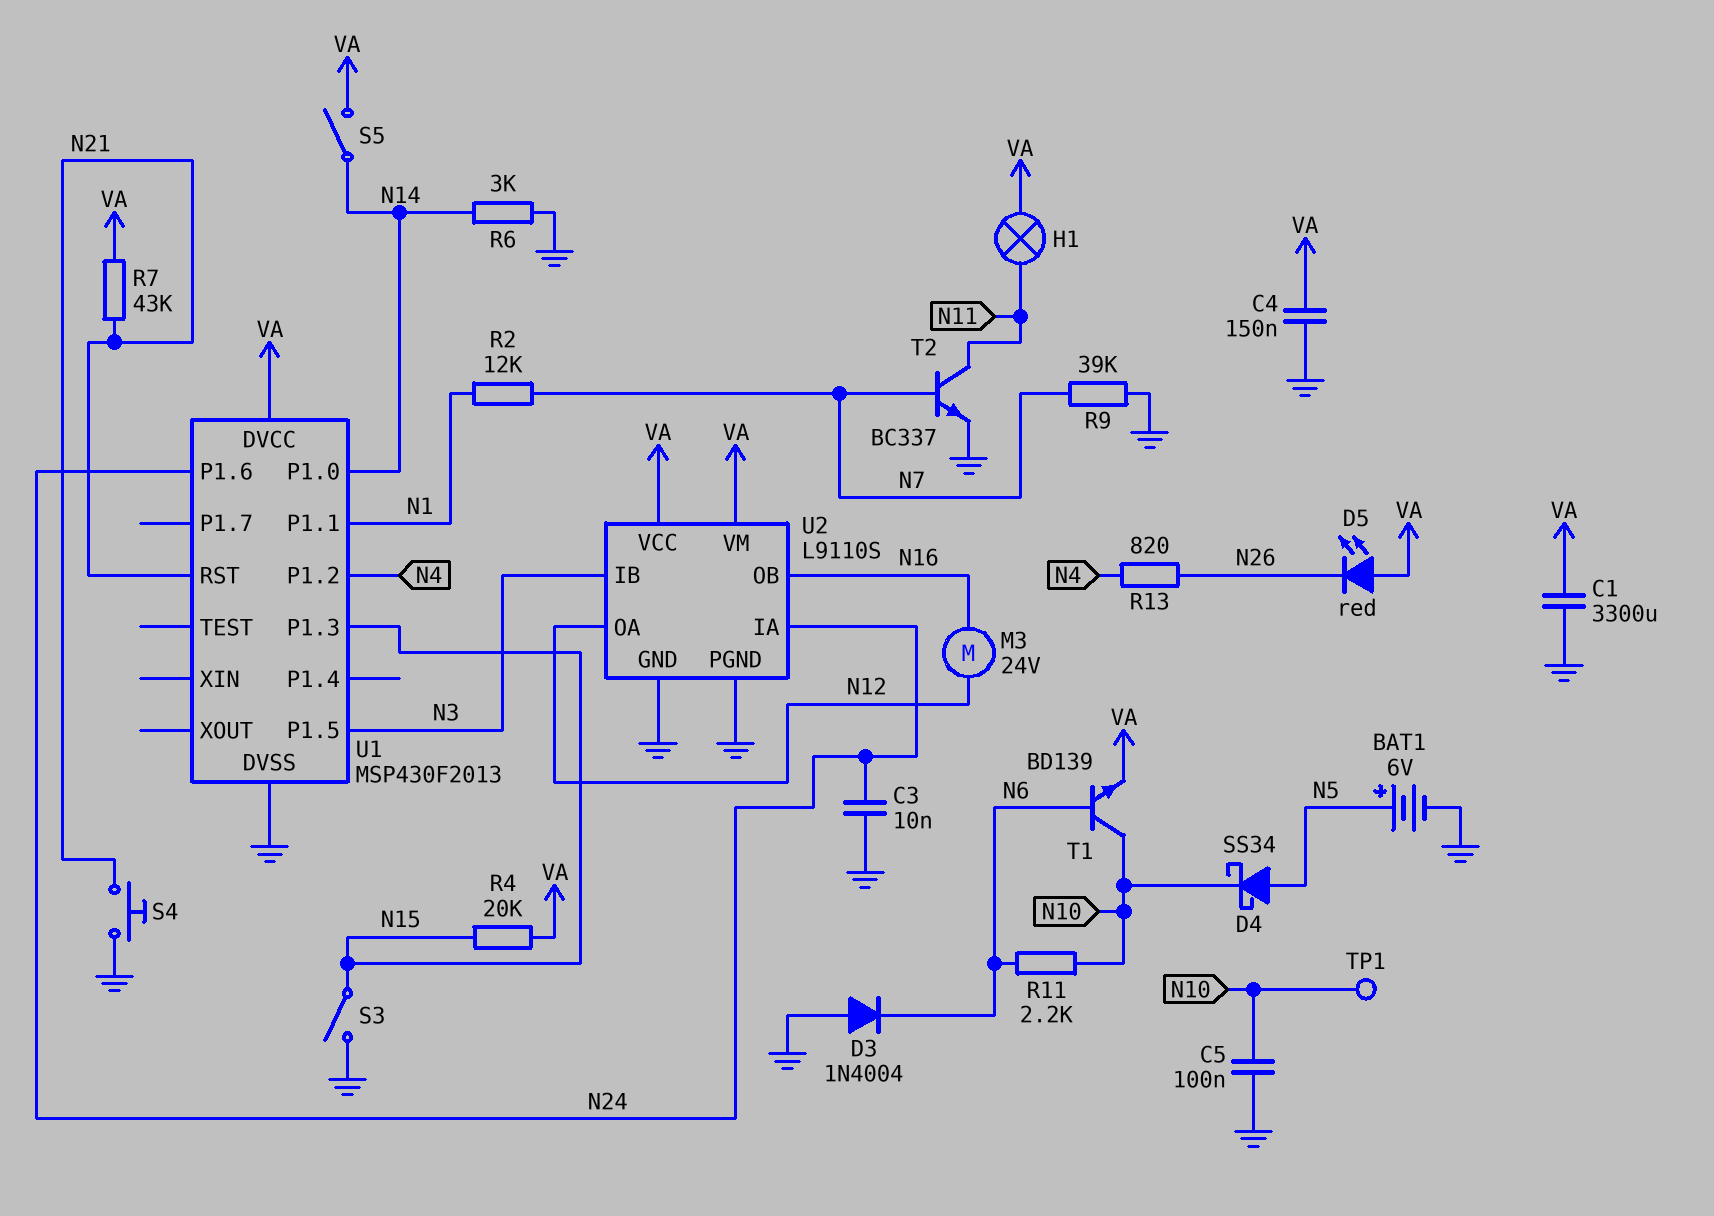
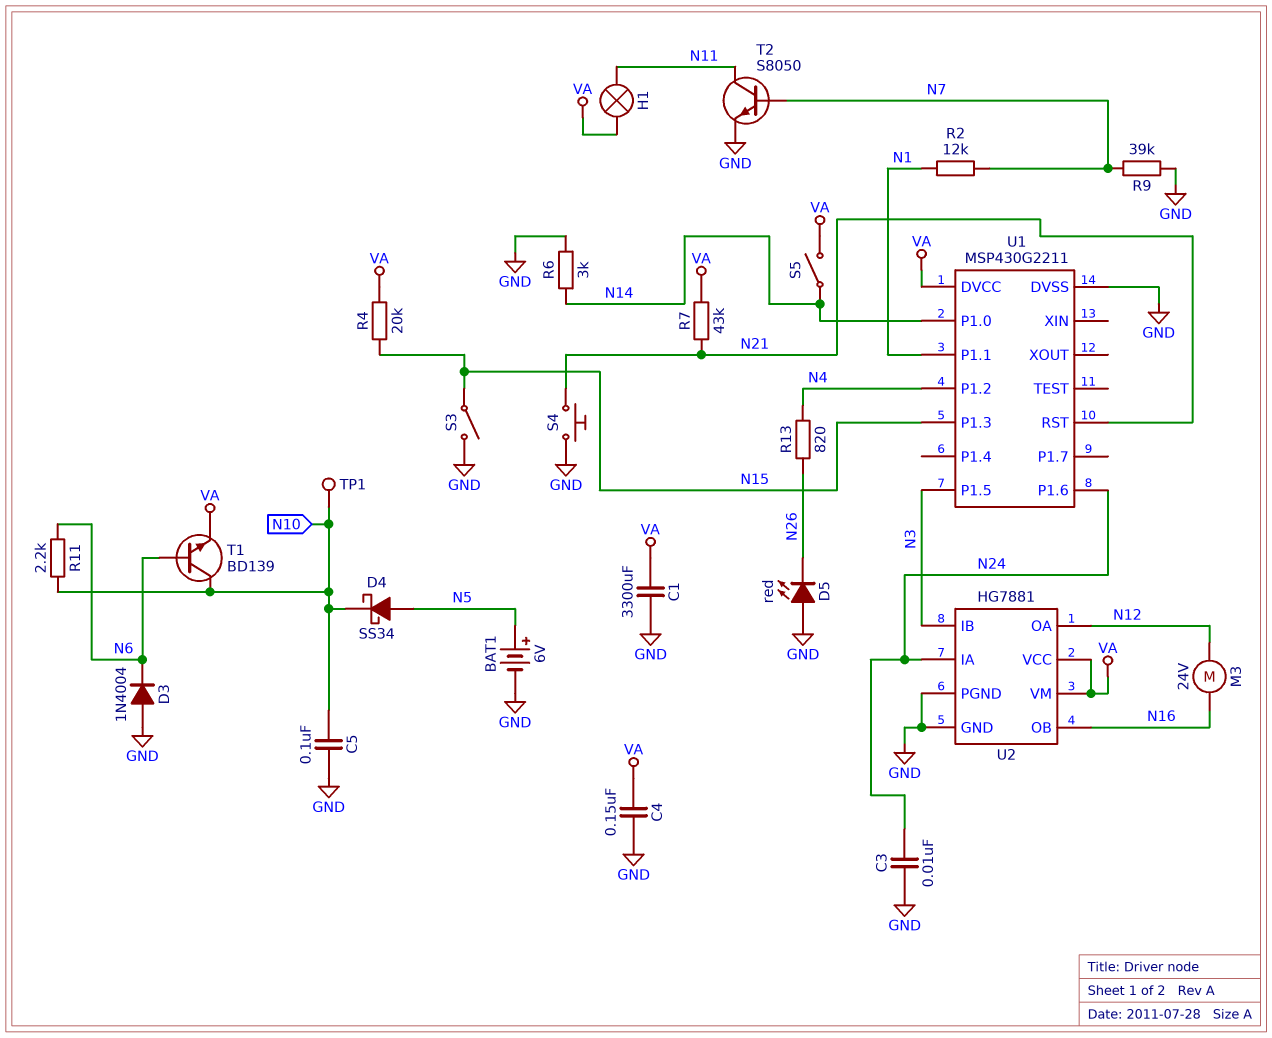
D5: LED red (A VA, K N26) -> LED red (A GND, K N26)
T2: NPN BC337 (B N7, C N11, E GND) -> NPN S8050 (B N7, C N11, E GND)
U1: MSP430F2013 -> MSP430G2211
U2: L9110S -> HG7881

